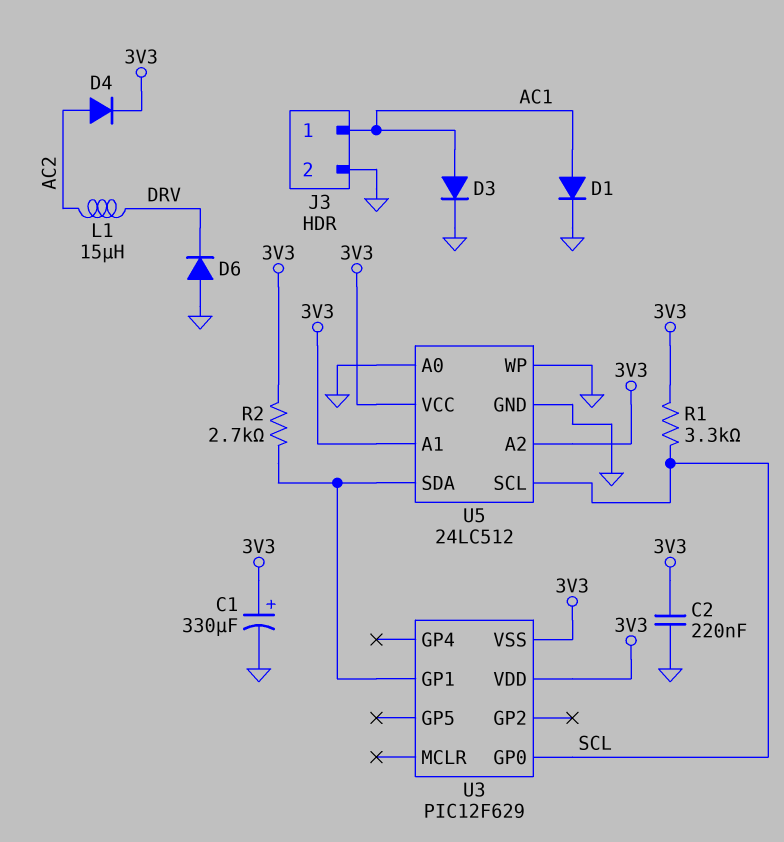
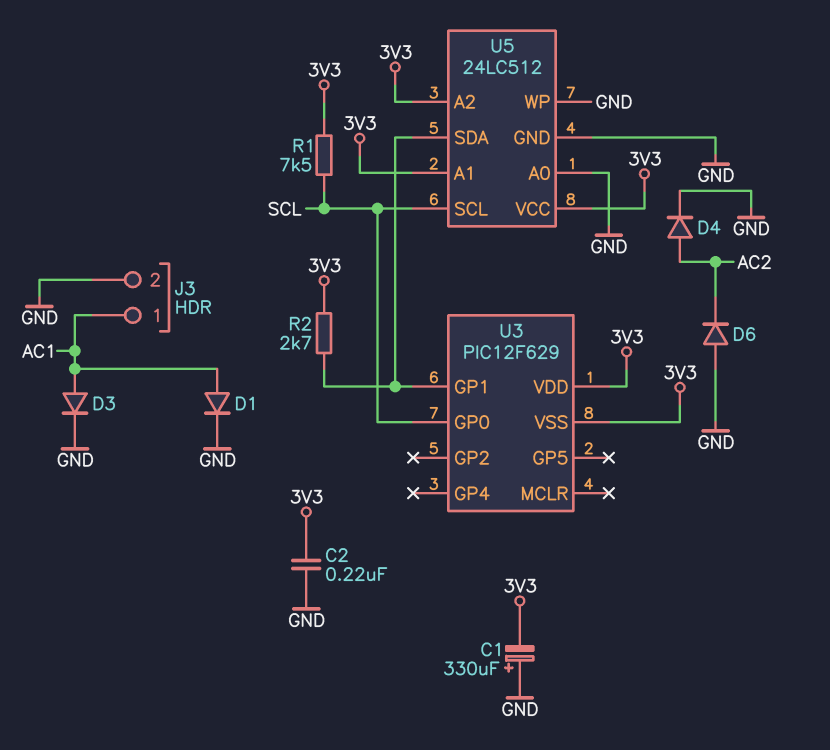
C1: 330uF (plus 3V3, minus GND) -> 330uF (plus GND, minus 3V3)
D4: diode (A AC2, K 3V3) -> diode (A AC2, K GND)
D6: diode (A GND, K DRV) -> diode (A GND, K AC2)
L1: 15uH (AC2, DRV) -> none
R1: 3.3k (3V3, SCL) -> 7.5k (3V3, SCL)

